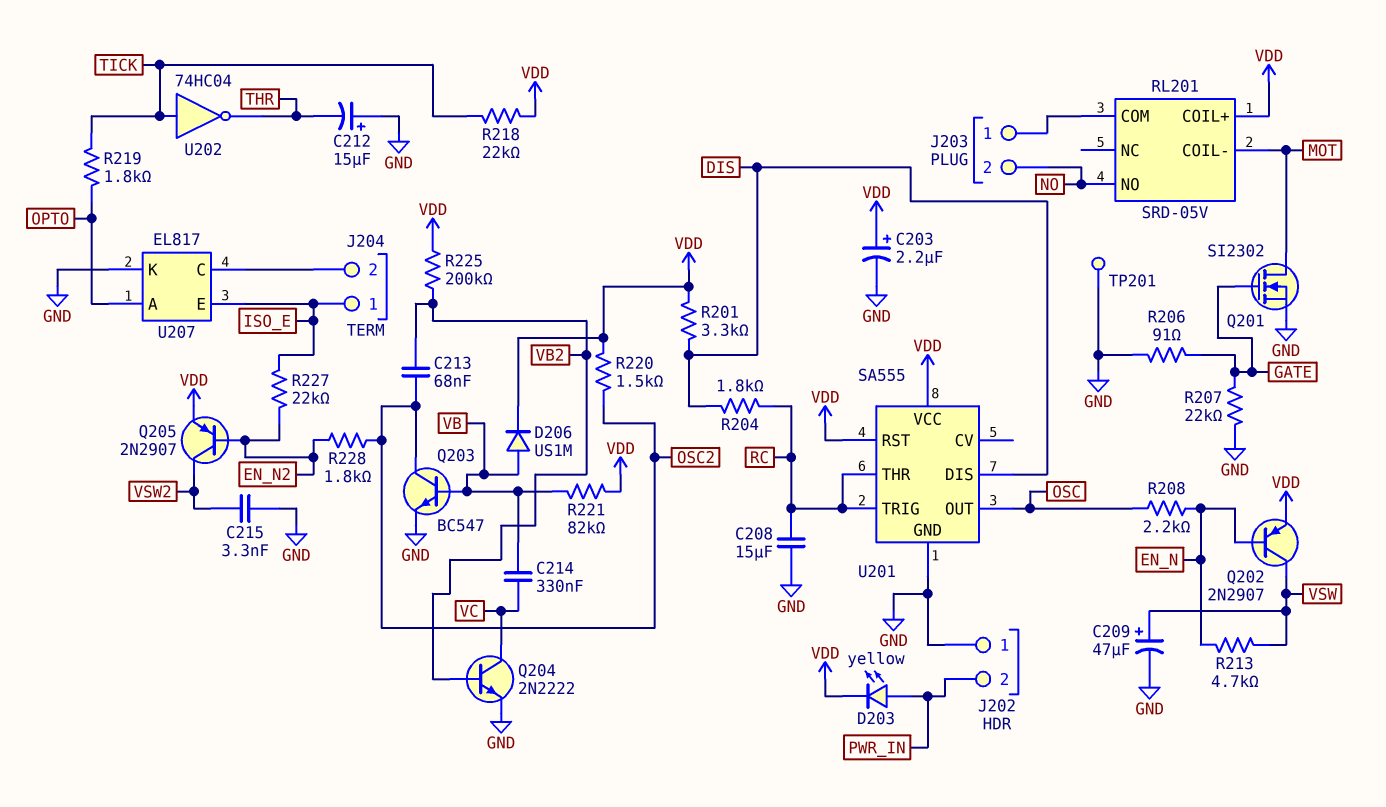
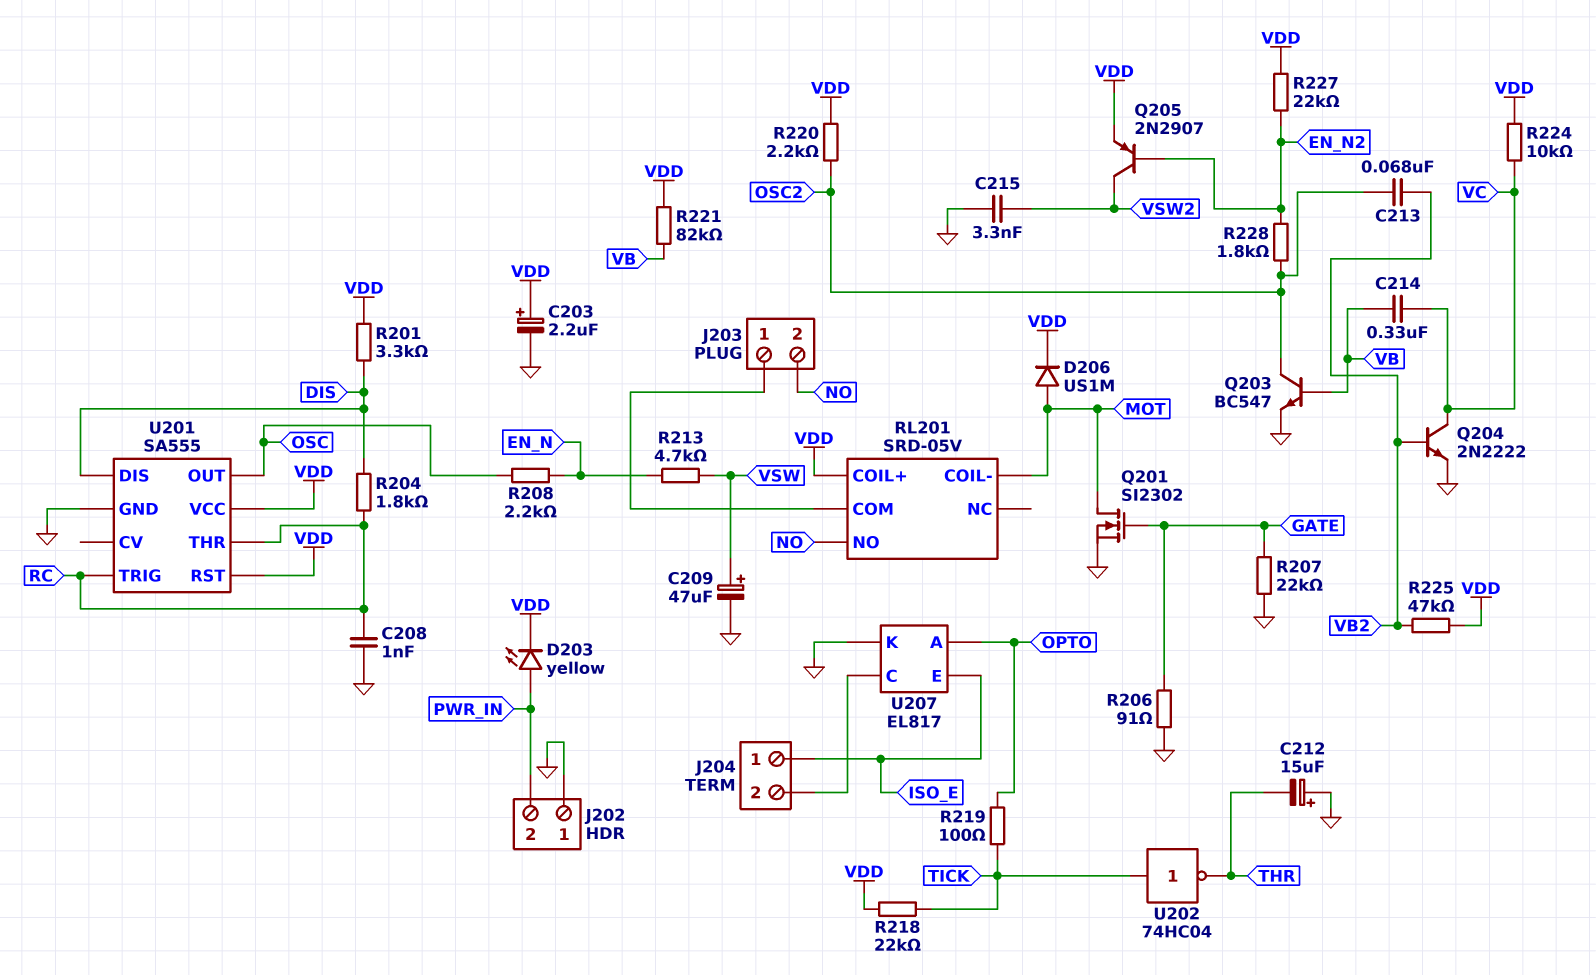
C208: 15uF (GND, RC) -> 1nF (GND, RC)
D206: diode US1M (A VB, K VDD) -> diode US1M (A MOT, K VDD)
Q202: PNP 2N2907 (B EN_N, C VSW, E VDD) -> none
R219: 1.8k (OPTO, TICK) -> 100 (OPTO, TICK)
R220: 1.5k (OSC2, VDD) -> 2.2k (OSC2, VDD)
R224: none -> 10k (VC, VDD)
R225: 200k (VB2, VDD) -> 47k (VB2, VDD)
R227: 22k (EN_N2, ISO_E) -> 22k (EN_N2, VDD)
TP201: test point (GND) -> none

